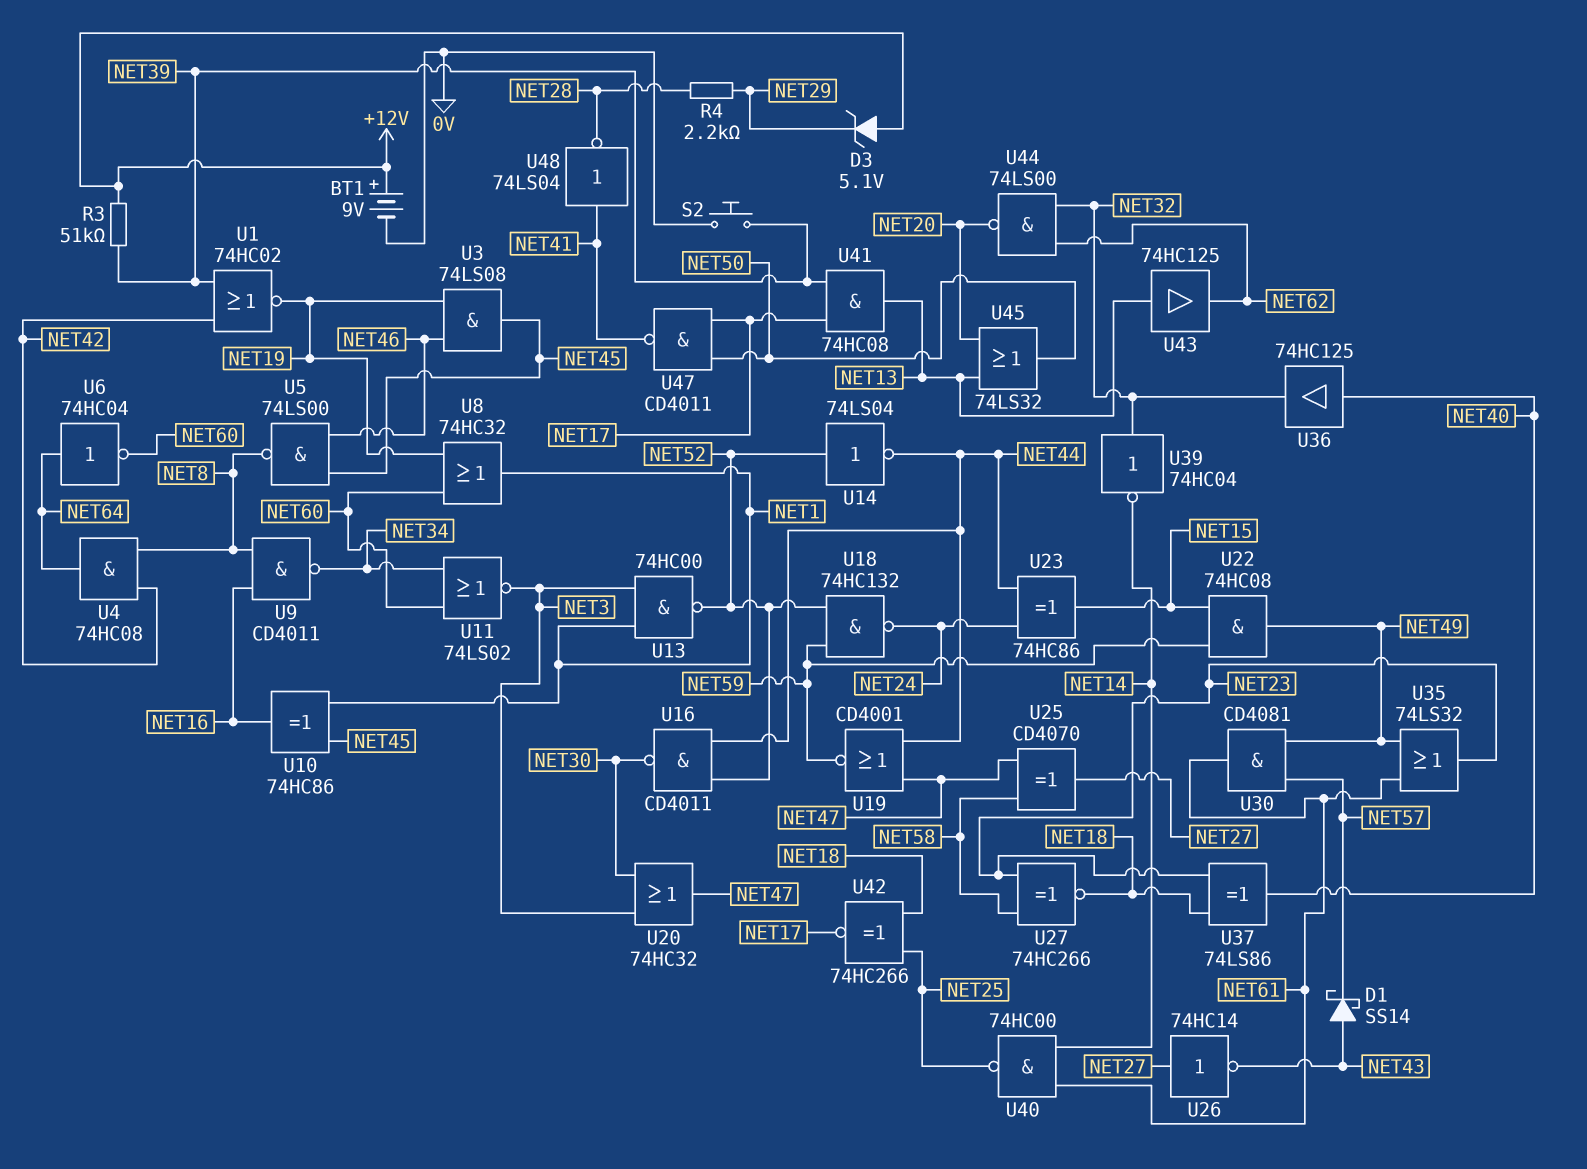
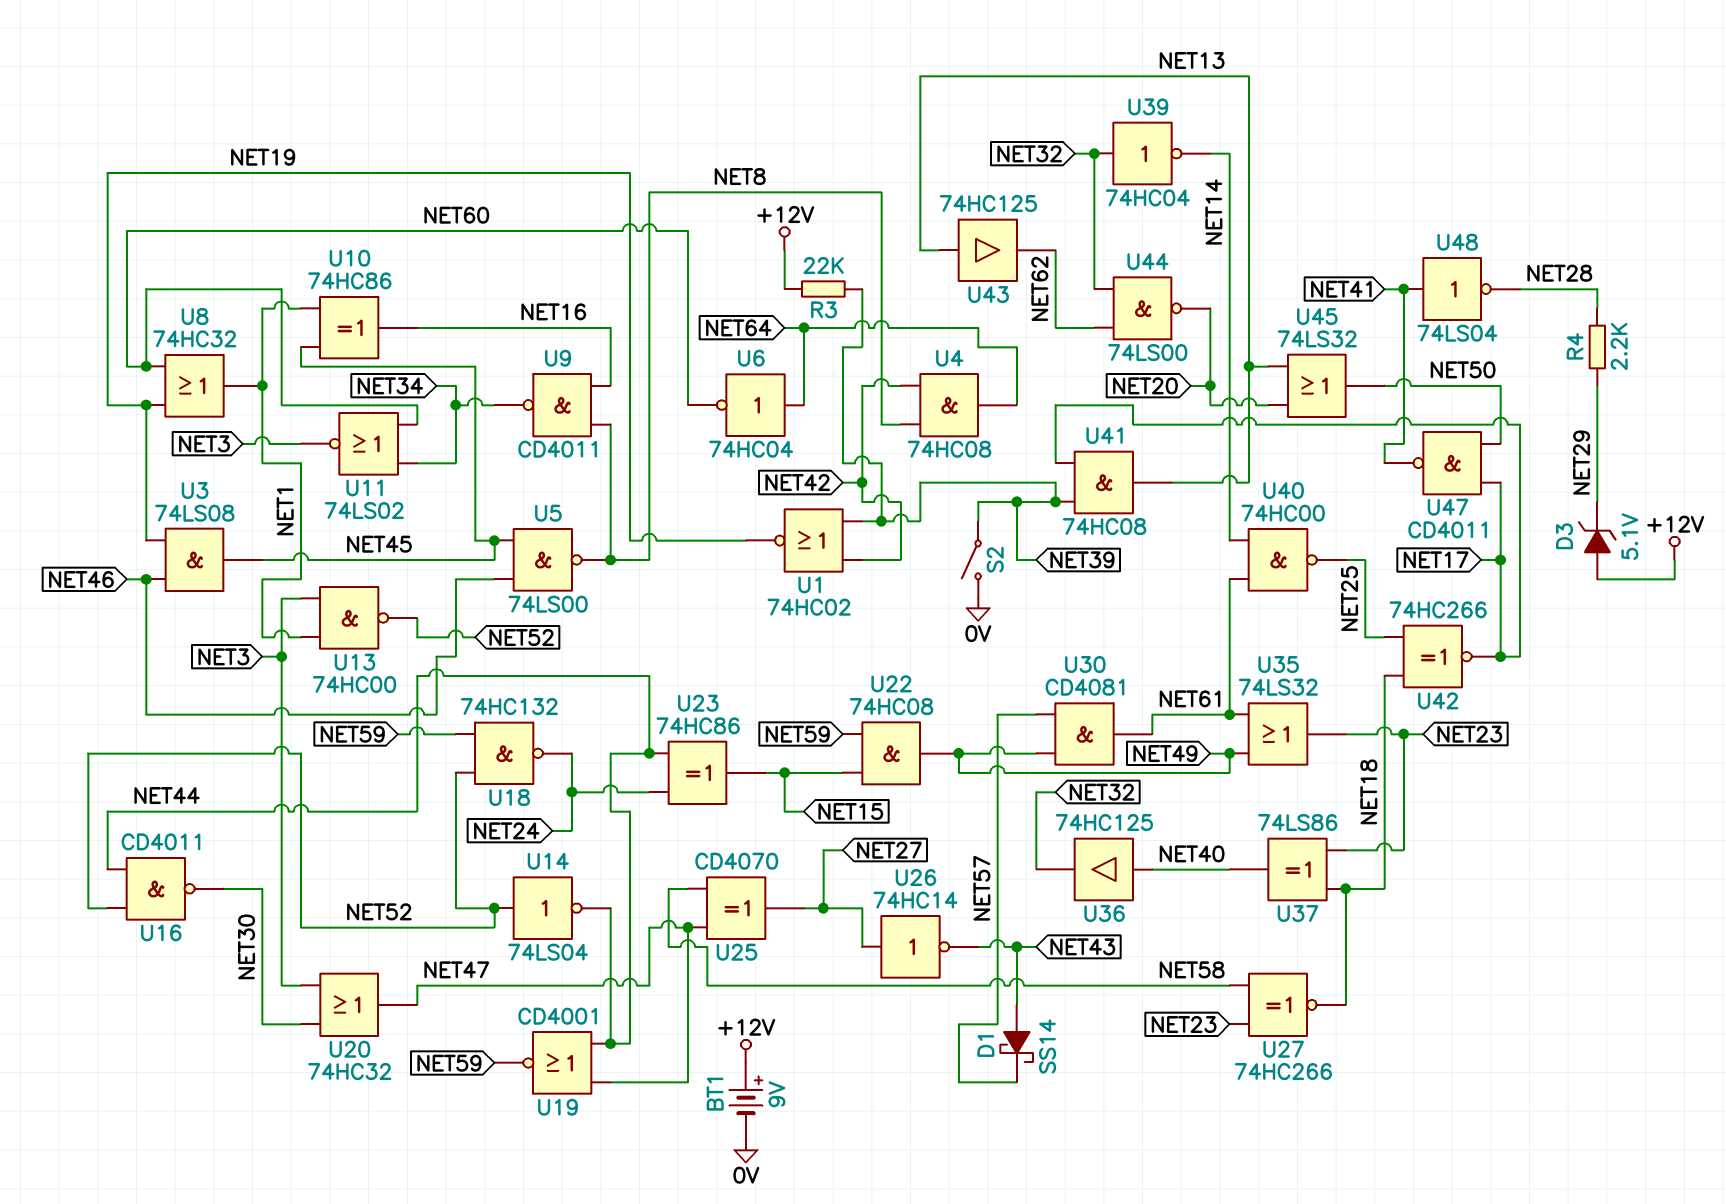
R3: 51k (+12V, NET39) -> 22k (+12V, NET39)
S2: button (0V, NET39) -> switch (0V, NET39)

